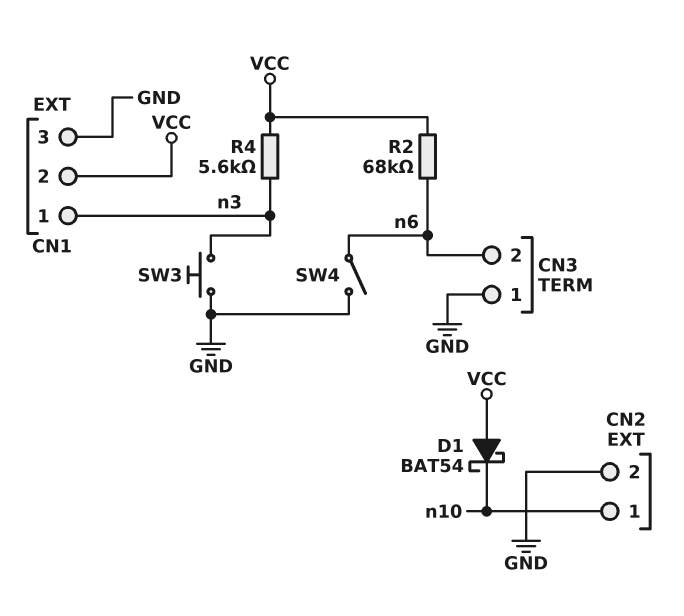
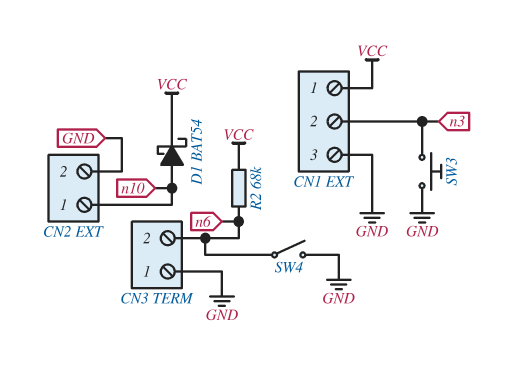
CN1 pin 1: n3 -> VCC
CN1 pin 2: VCC -> n3
D1: schottky BAT54 (A VCC, K n10) -> schottky BAT54 (A n10, K VCC)
R4: 5.6k (VCC, n3) -> none

